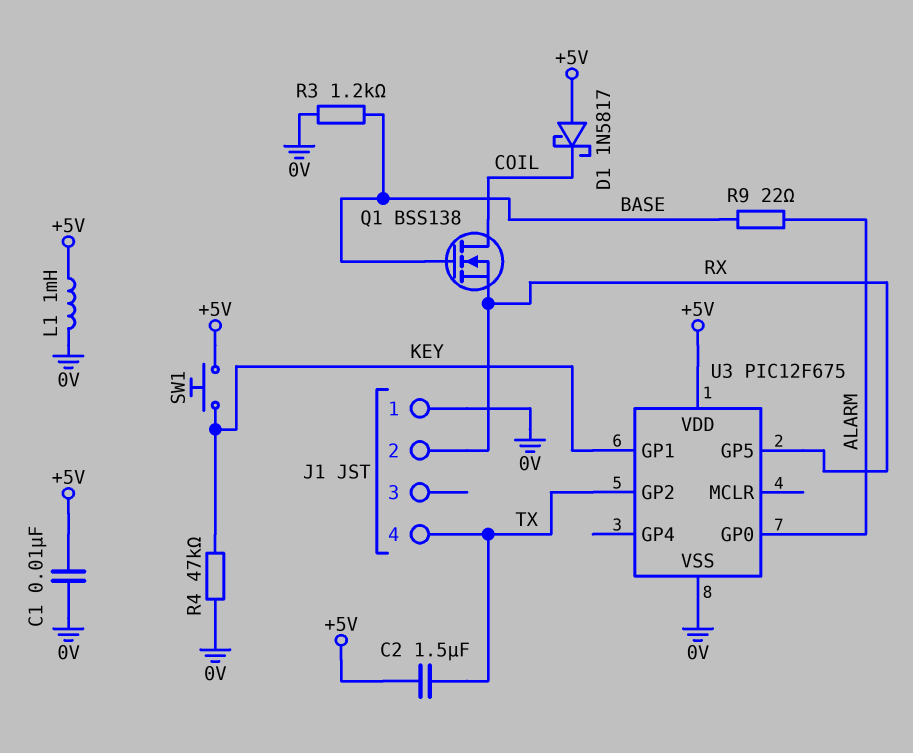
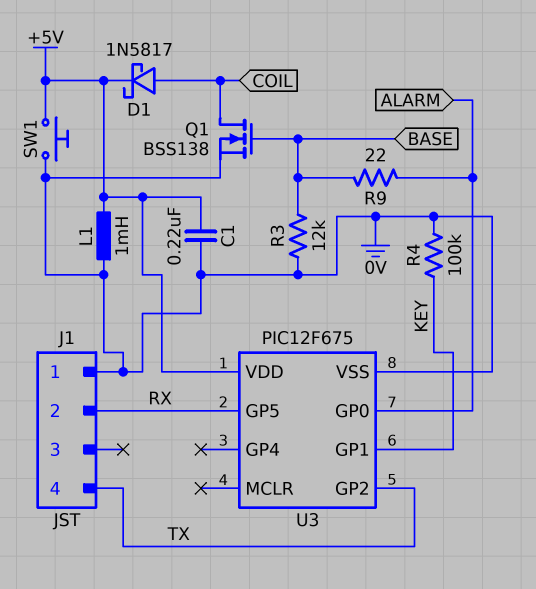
C1: 10nF (+5V, 0V) -> 220nF (+5V, 0V)
C2: 1.5uF (+5V, TX) -> none
D1: schottky 1N5817 (A +5V, K COIL) -> schottky 1N5817 (A COIL, K +5V)
Q1: NMOS BSS138 (G BASE, D COIL, S RX) -> NMOS BSS138 (G BASE, D COIL, S 0V)
R3: 1.2k (0V, BASE) -> 12k (0V, BASE)
R4: 47k (0V, KEY) -> 100k (0V, KEY)
SW1: button (+5V, KEY) -> button (+5V, 0V)

